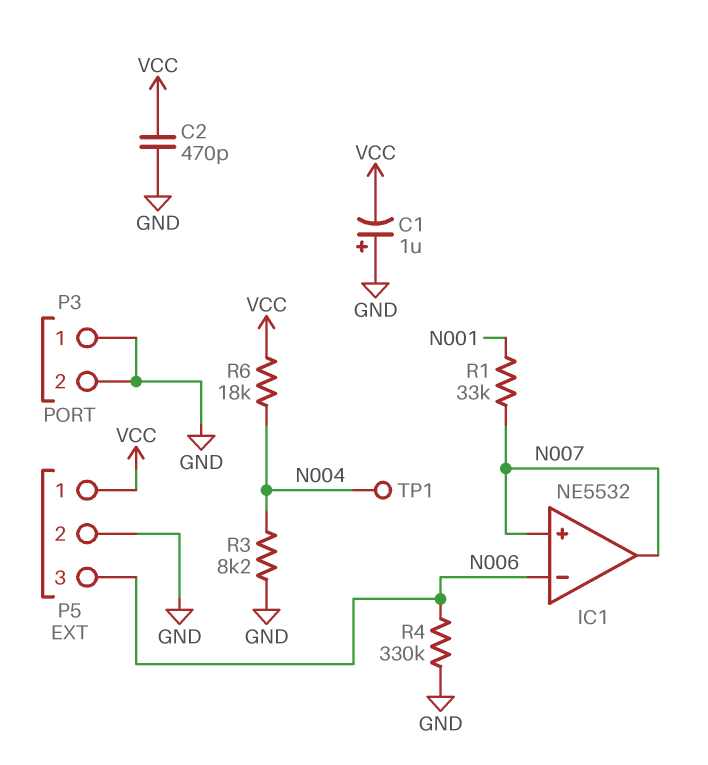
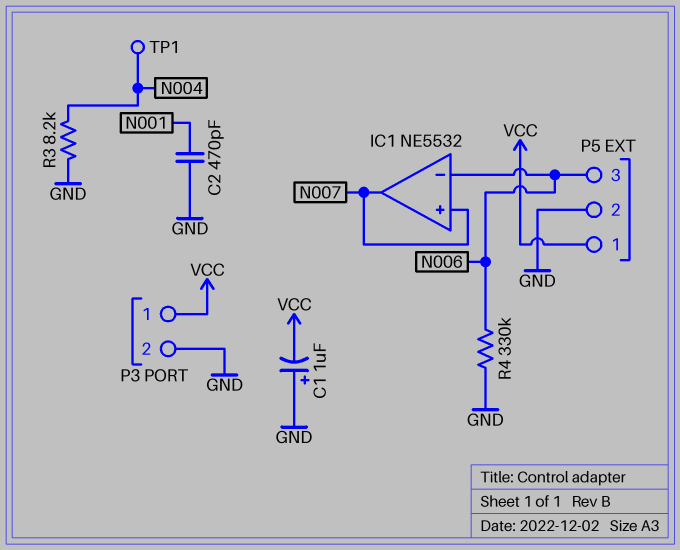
C2: 470pF (GND, VCC) -> 470pF (GND, N001)
P3 pin 1: GND -> VCC
R1: 33k (N001, N007) -> none
R6: 18k (N004, VCC) -> none

